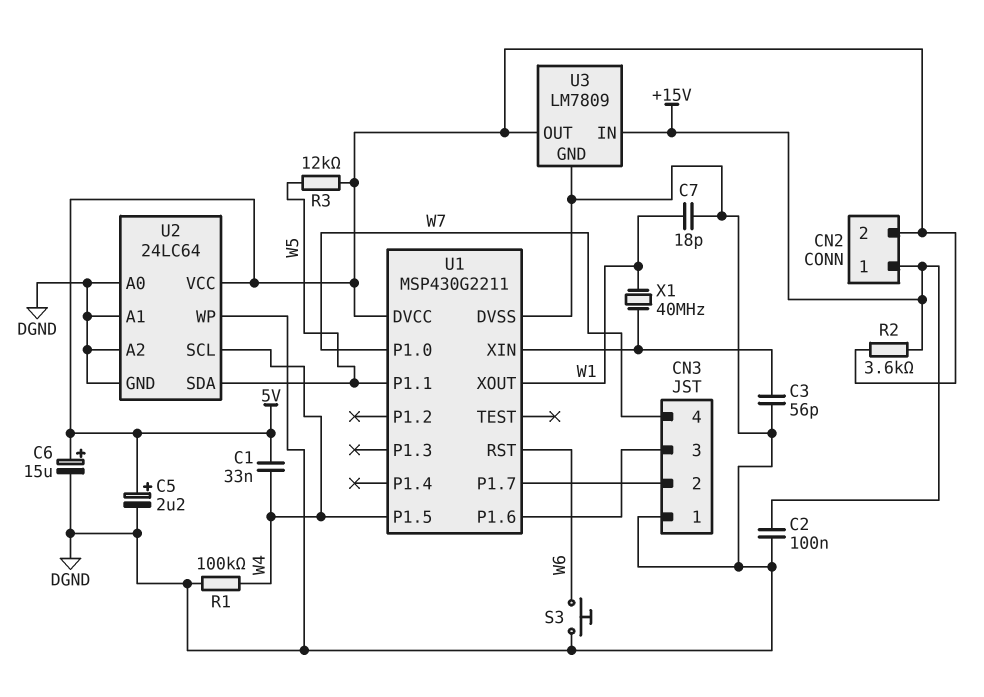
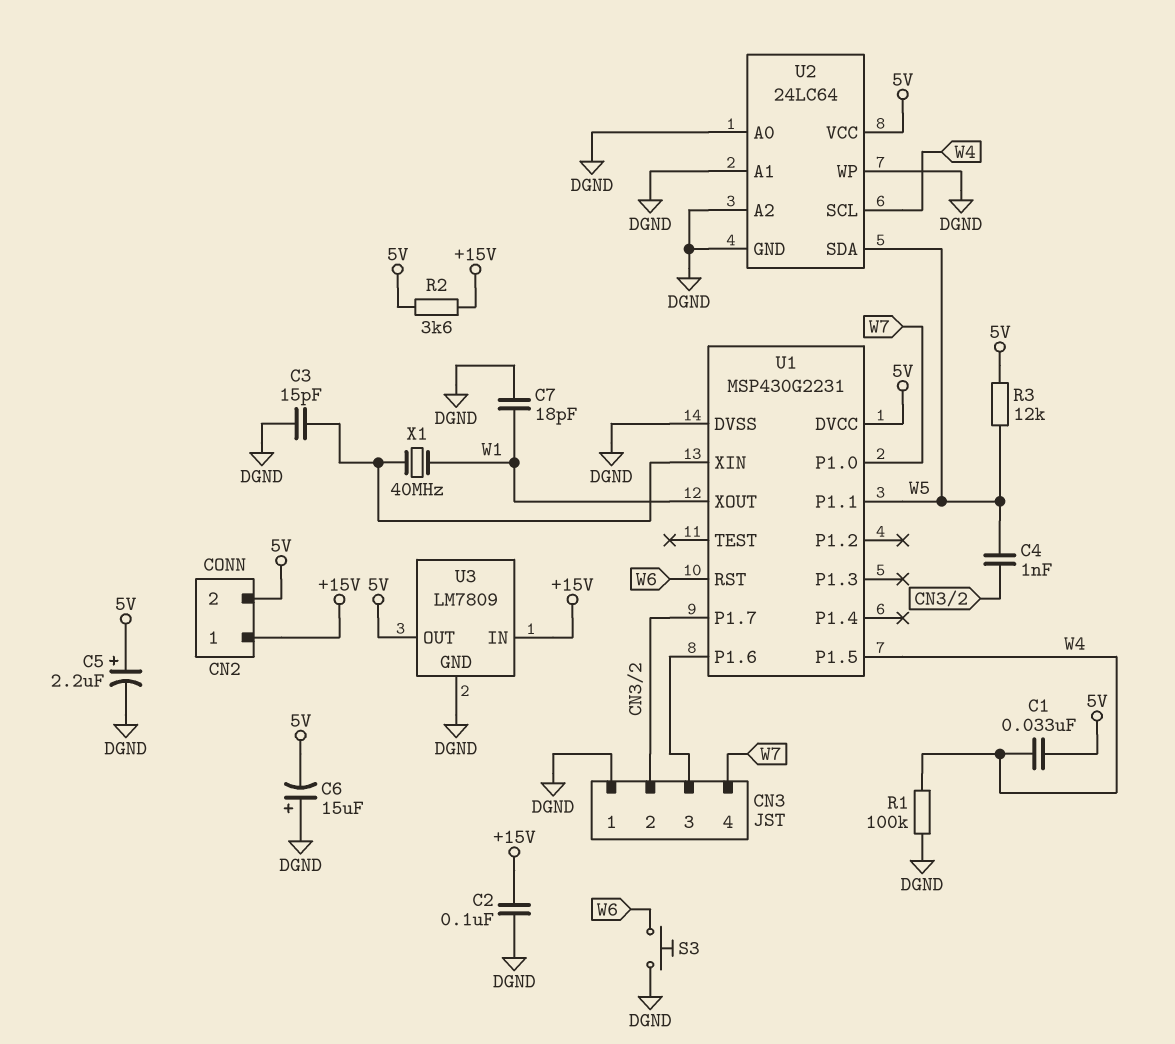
C3: 56pF (DGND, U1/XIN) -> 15pF (DGND, U1/XIN)
C4: none -> 1nF (CN3/2, W5)
C6: 15uF (plus 5V, minus DGND) -> 15uF (plus DGND, minus 5V)
U1: MSP430G2211 -> MSP430G2231

